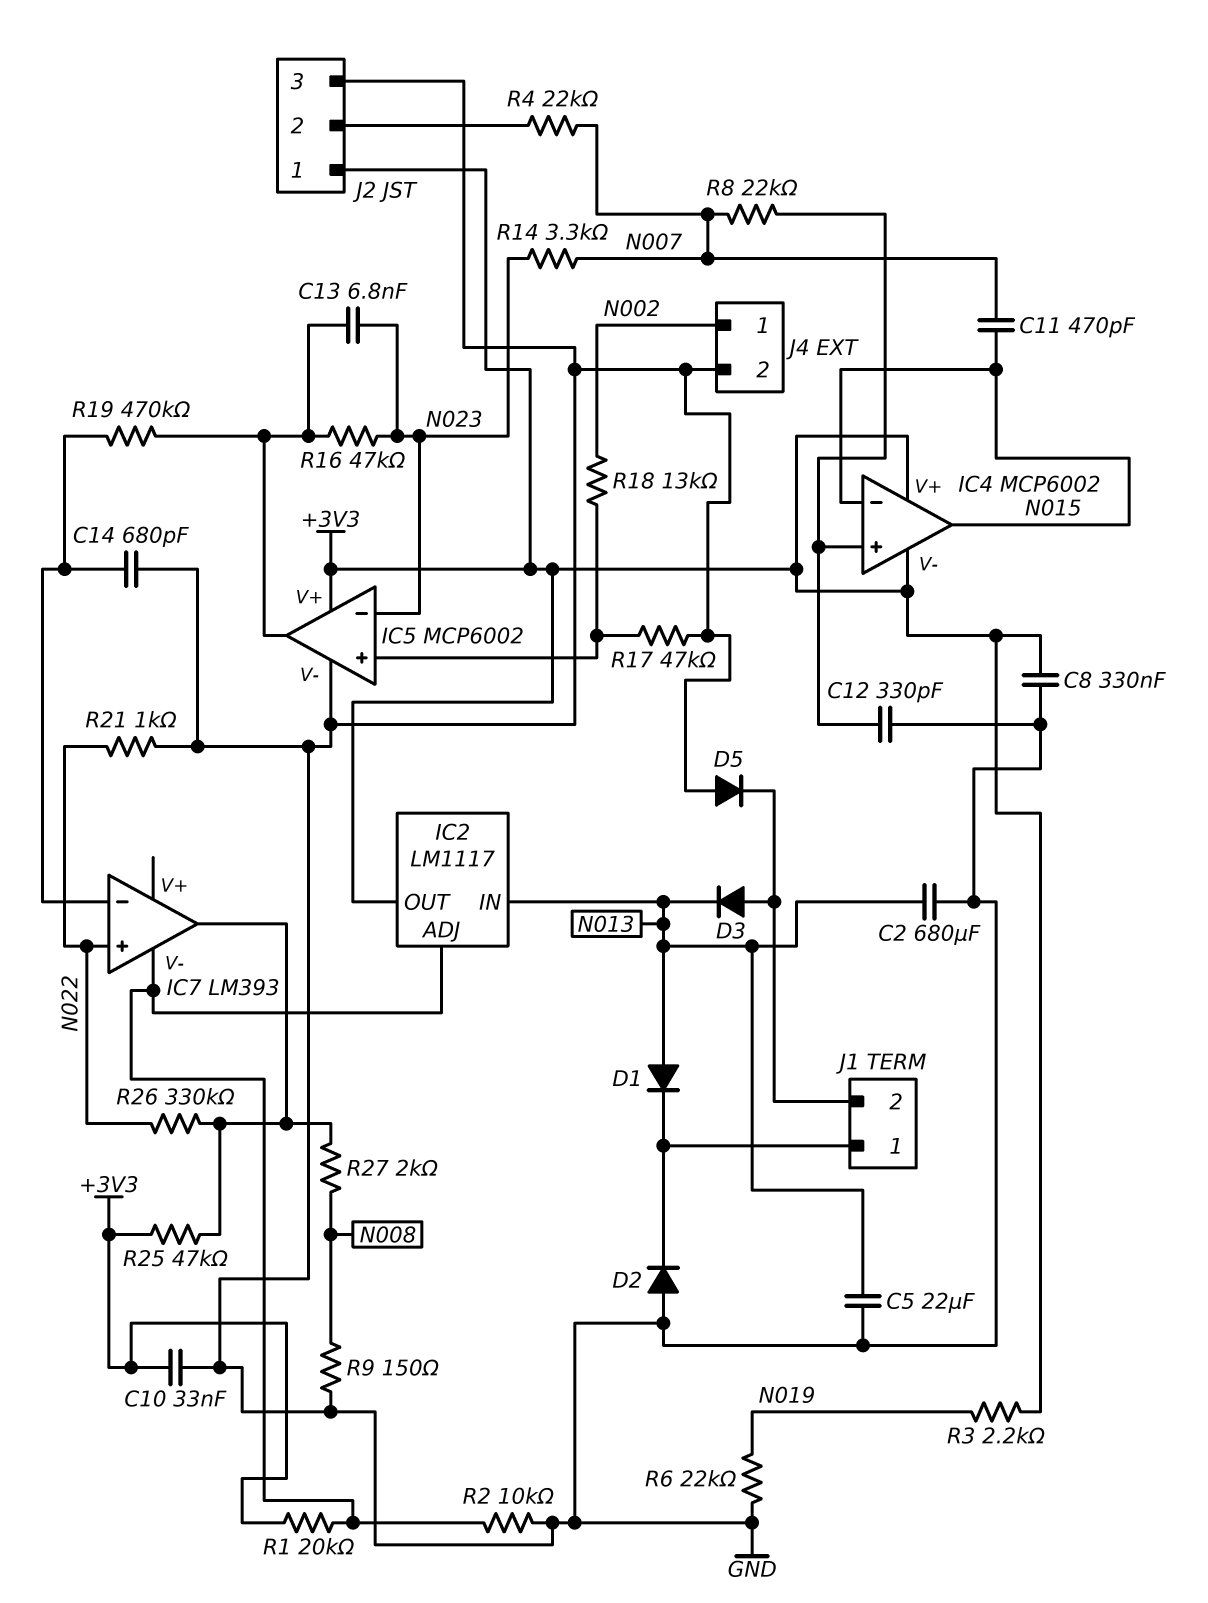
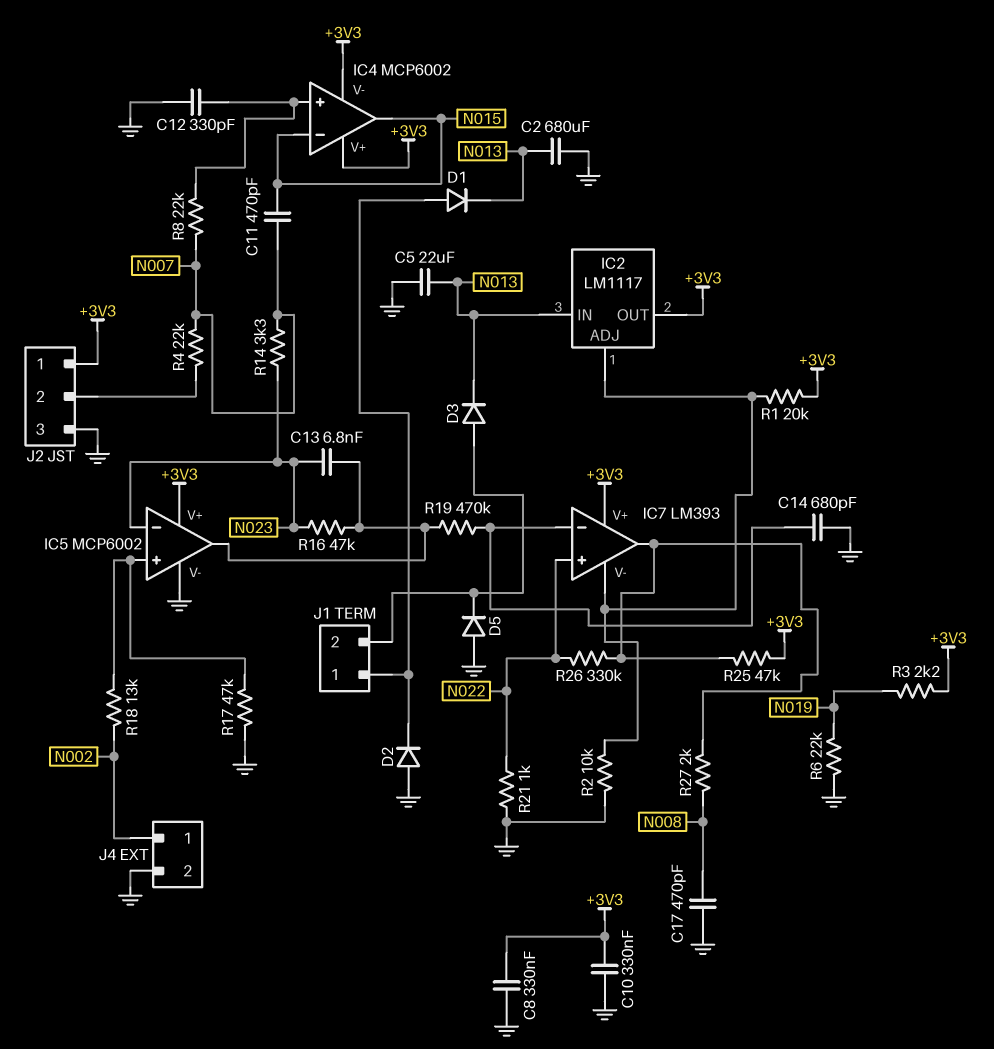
C10: 33nF (+3V3, GND) -> 330nF (+3V3, GND)
C17: none -> 470pF (GND, N008)
D1: diode (A N013, K J1/1) -> diode (A J1/1, K N013)
IC7 pin V+: none -> +3V3
R9: 150 (GND, N008) -> none

